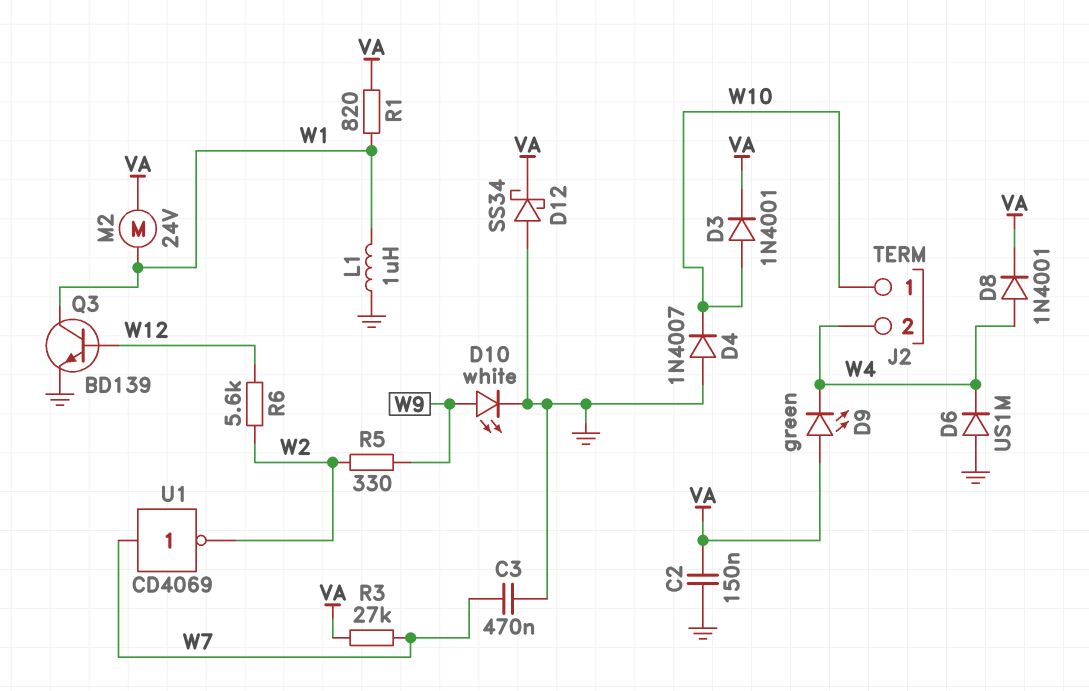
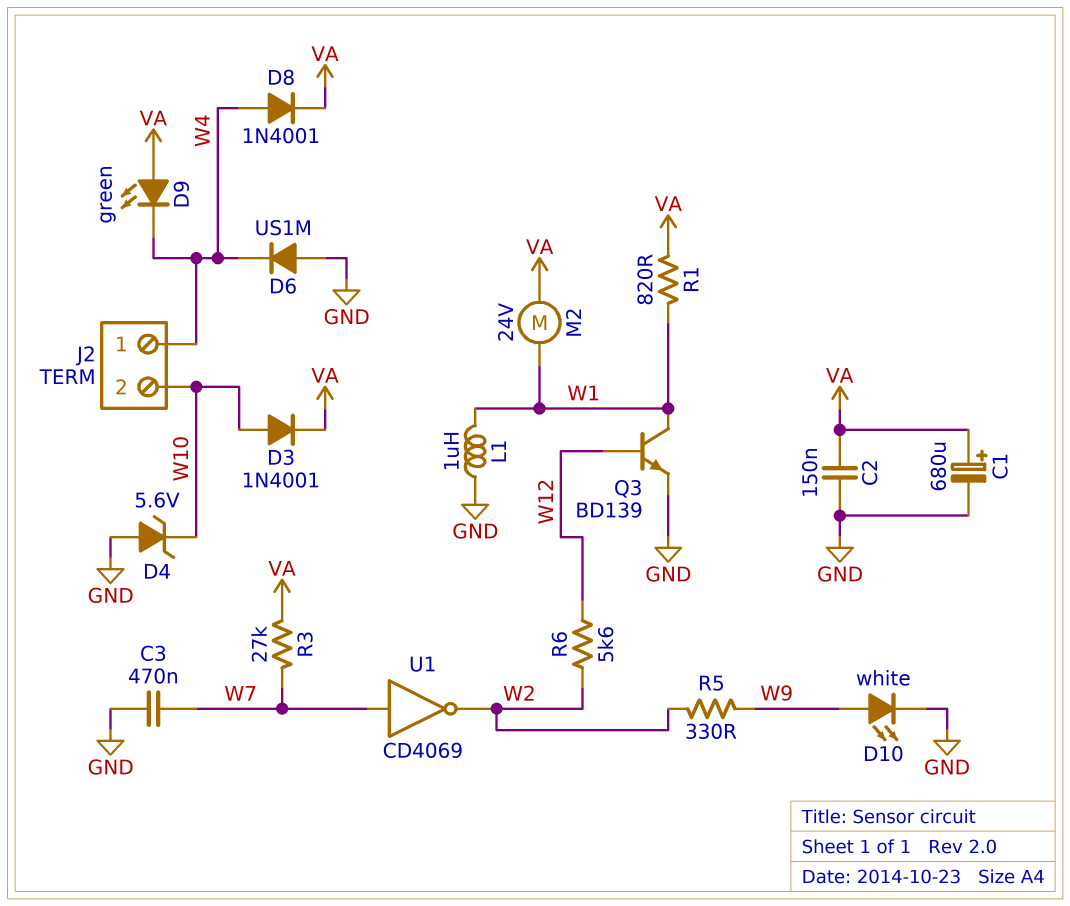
C1: none -> 680uF (plus VA, minus GND)
D4: diode 1N4007 (A GND, K W10) -> zener 5.6V (A GND, K W10)
D12: schottky SS34 (A GND, K VA) -> none
J2 pin 1: W10 -> W4
J2 pin 2: W4 -> W10

